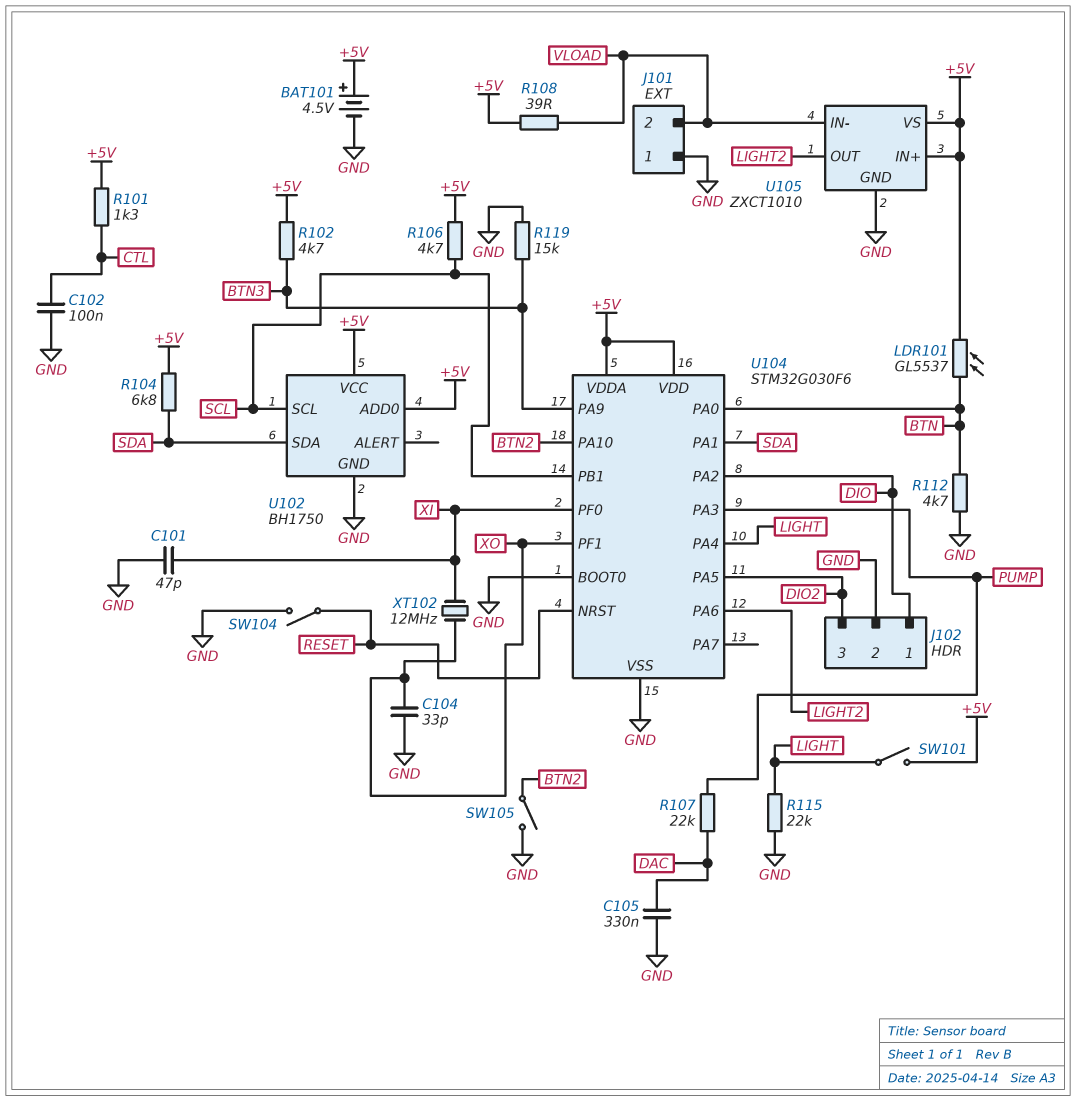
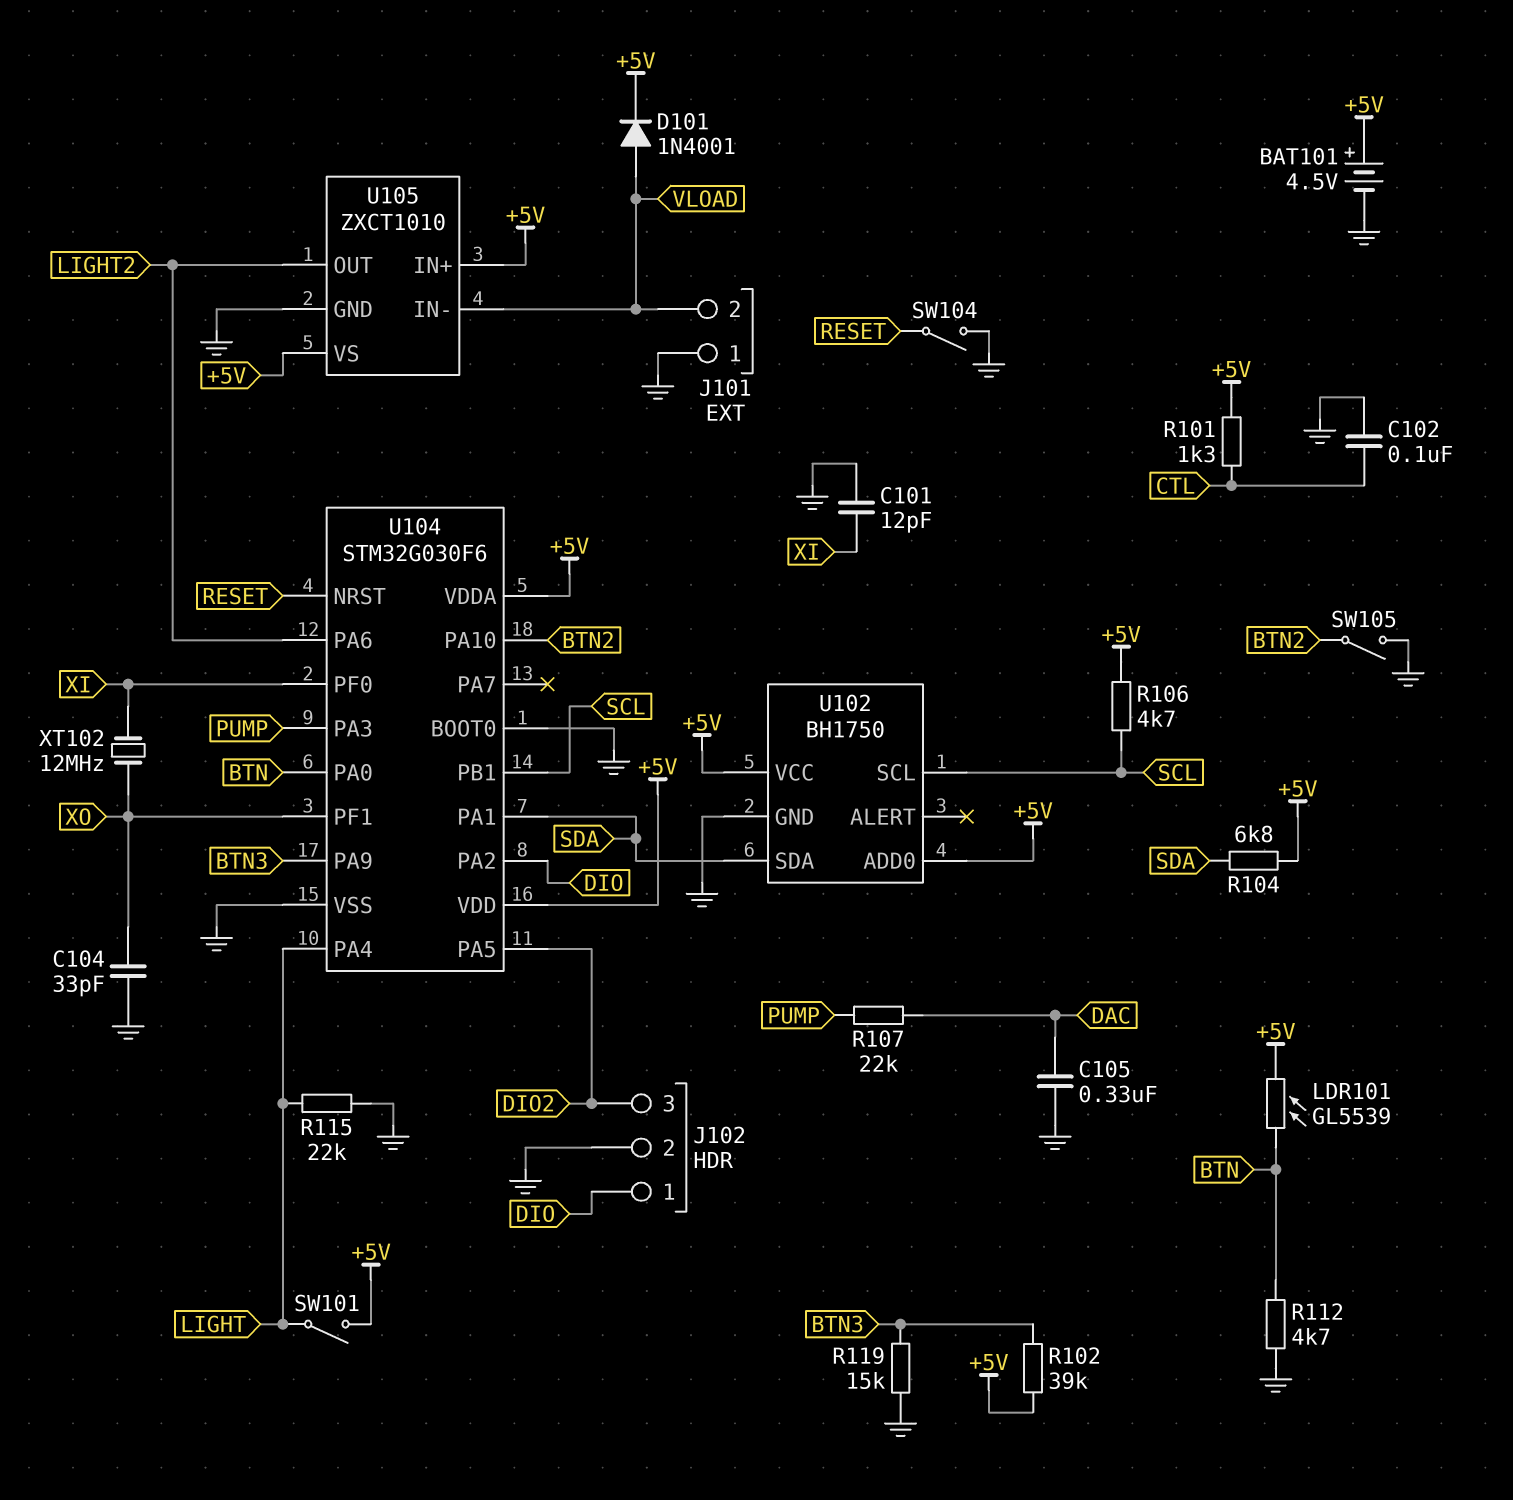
C101: 47pF (GND, XI) -> 12pF (GND, XI)
D101: none -> diode 1N4001 (A VLOAD, K +5V)
LDR101: GL5537 (+5V, BTN) -> GL5539 (+5V, BTN)
R102: 4.7k (+5V, BTN3) -> 39k (+5V, BTN3)
R108: 39 (+5V, VLOAD) -> none

